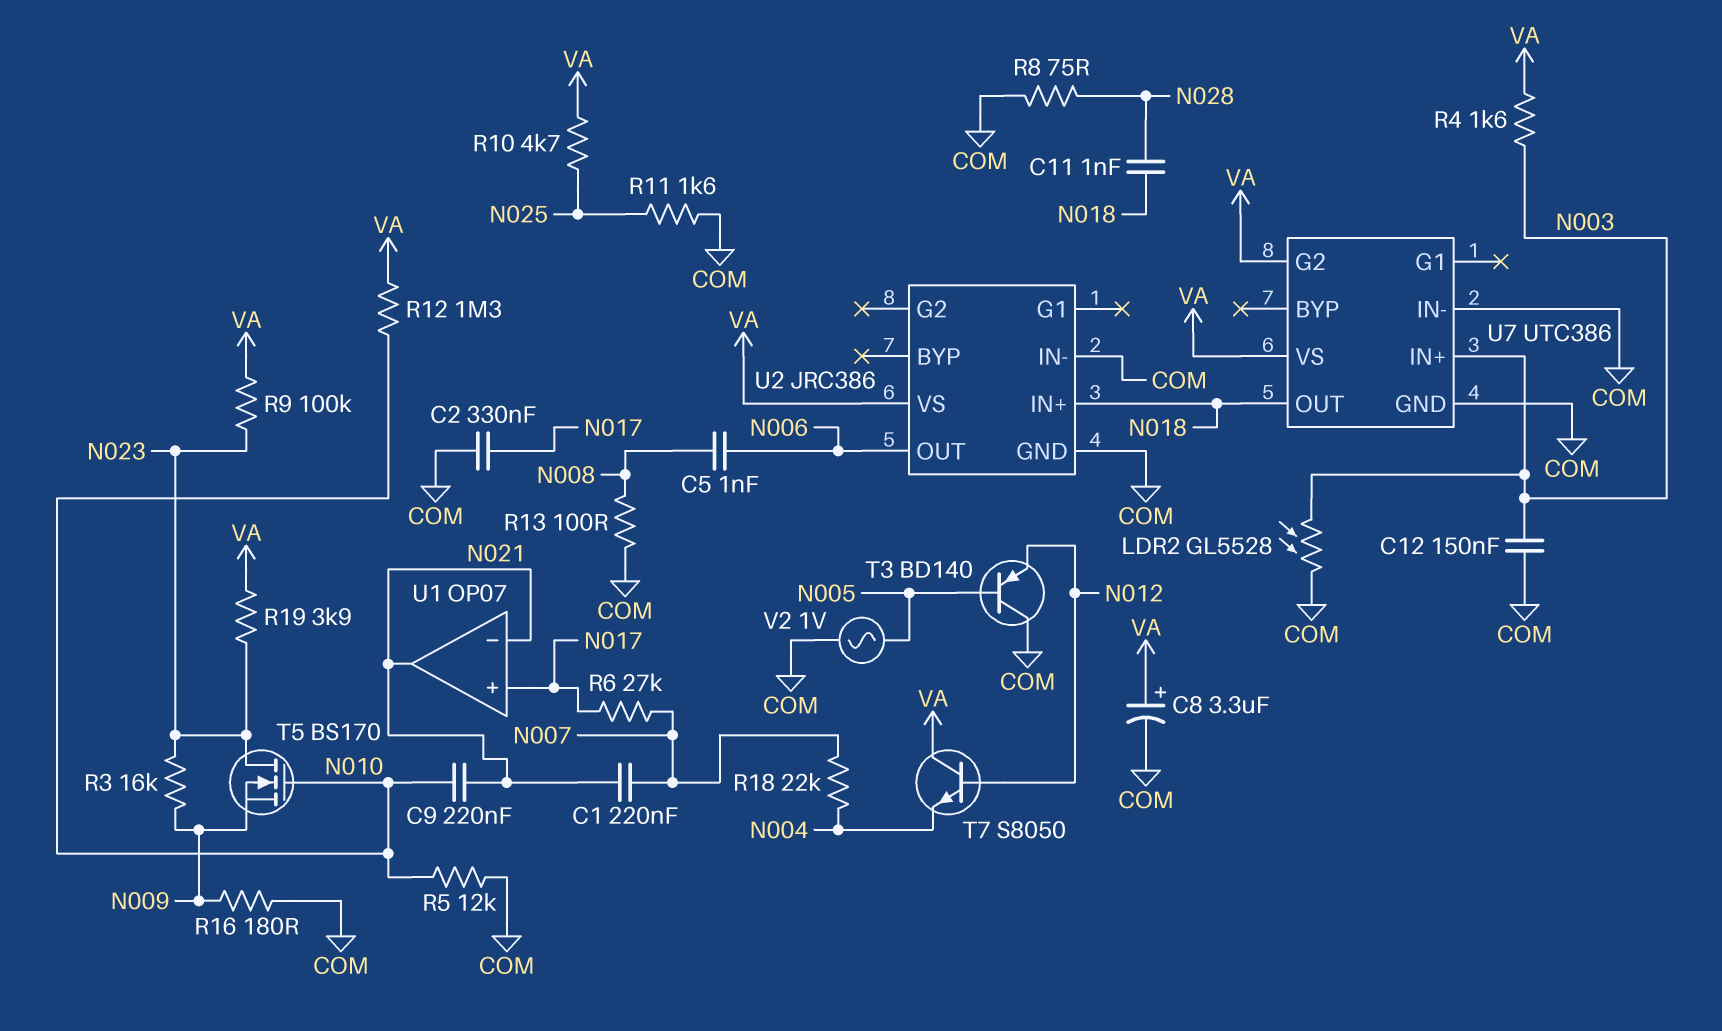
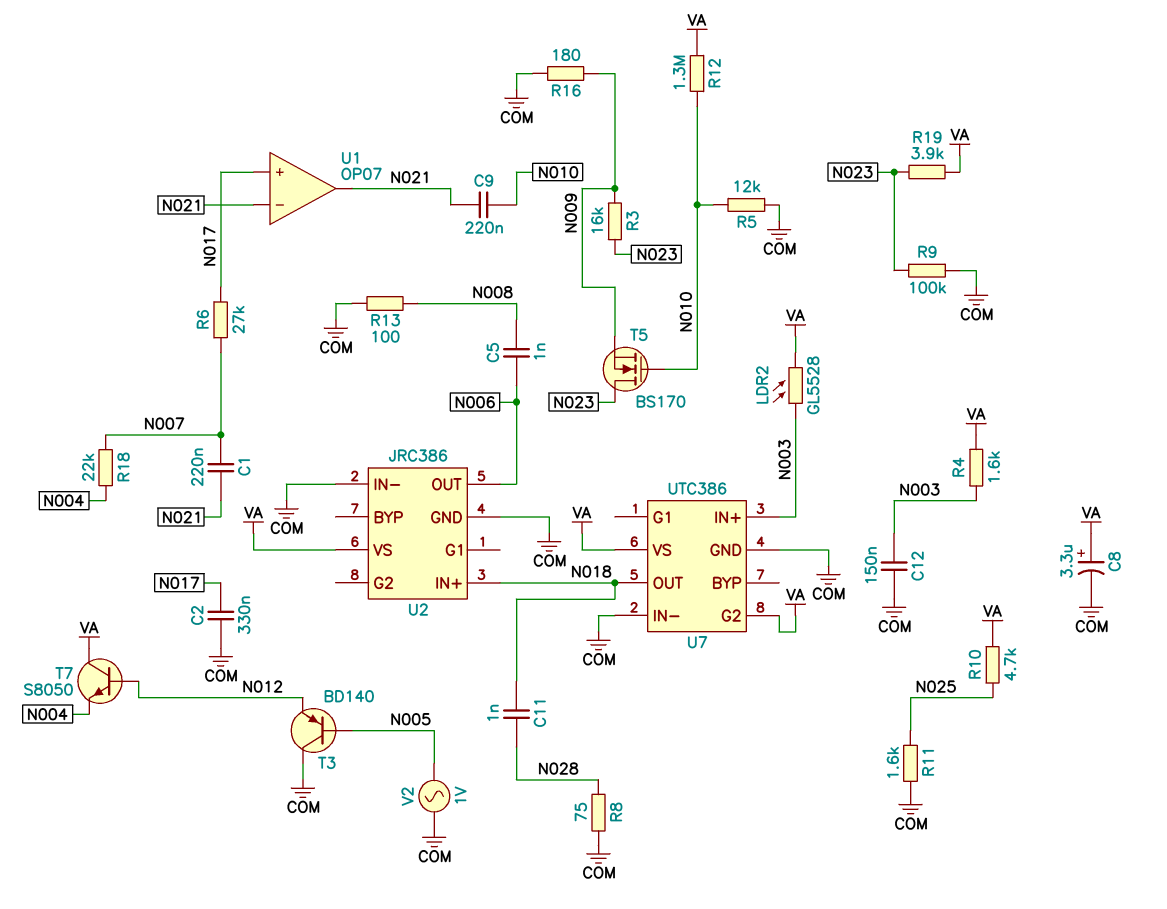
LDR2: GL5528 (COM, N003) -> GL5528 (N003, VA)
R9: 100k (N023, VA) -> 100k (COM, N023)

